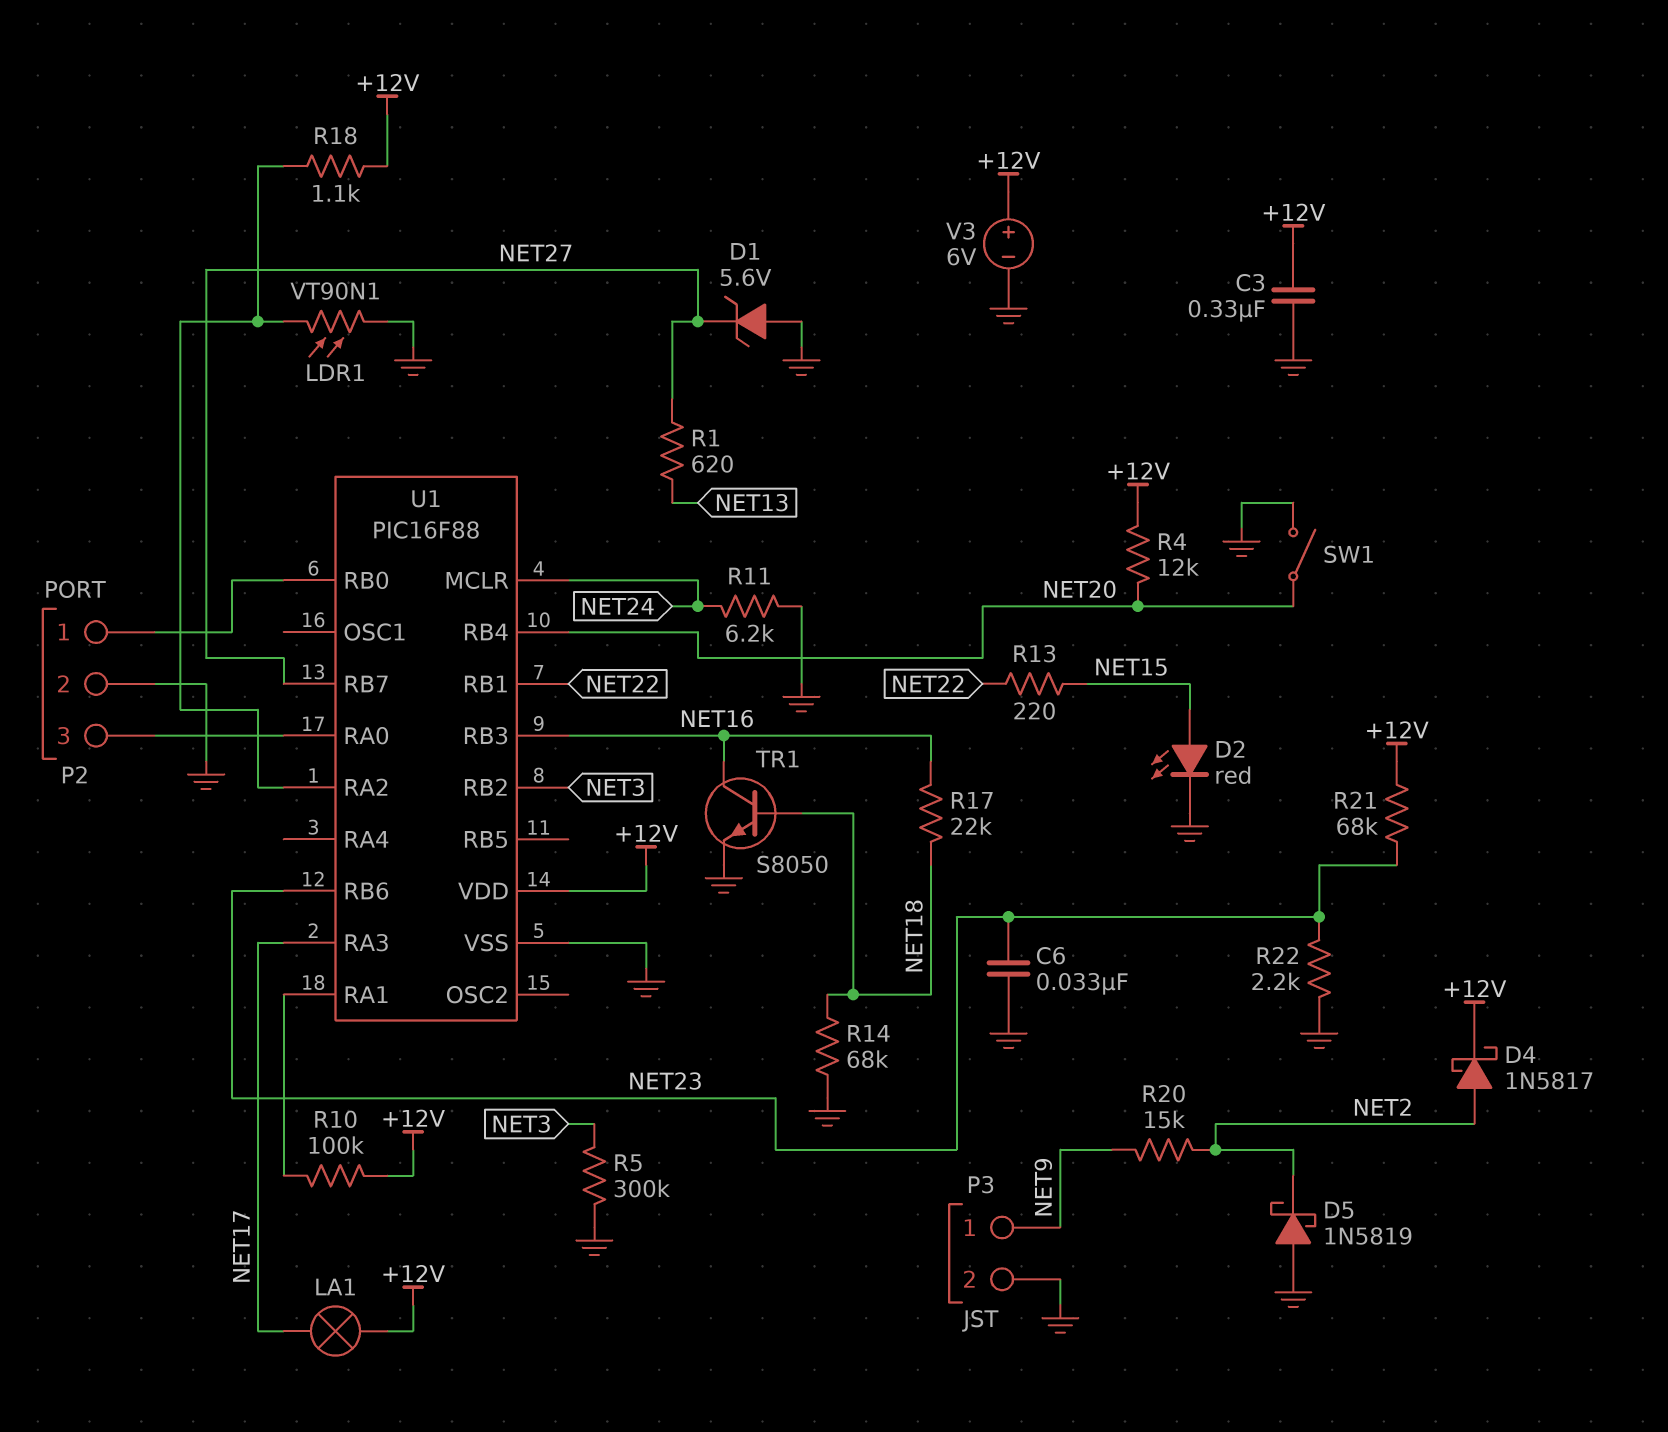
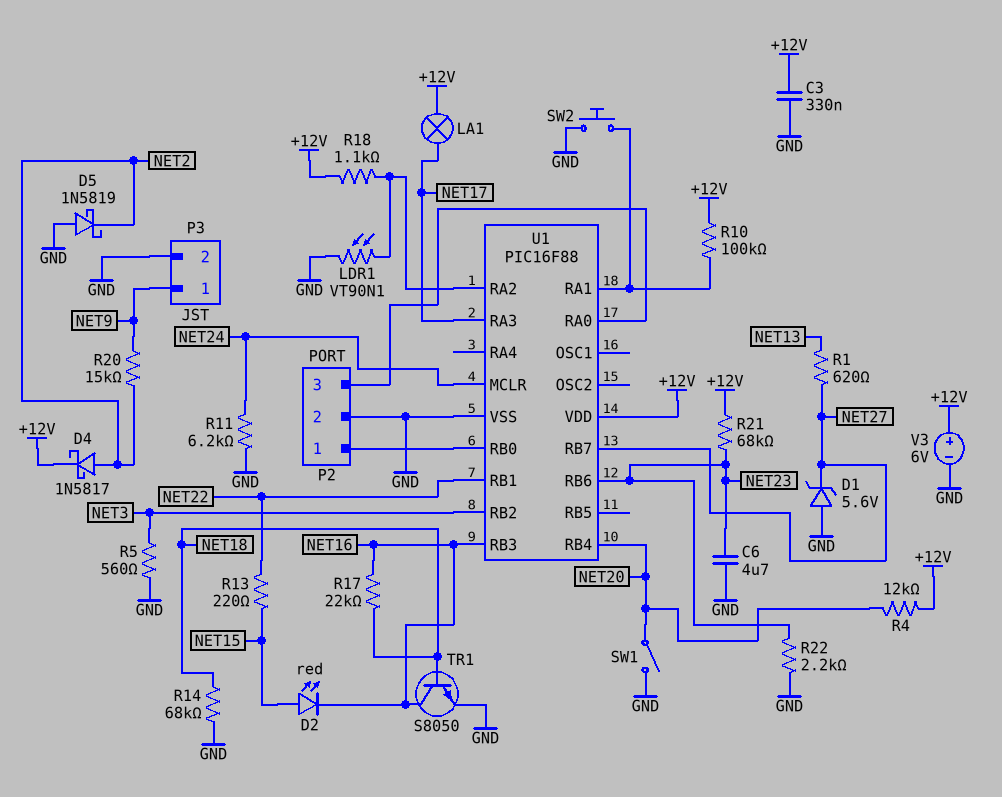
C6: 33nF (GND, NET23) -> 4.7uF (GND, NET23)
D2: LED red (A NET15, K GND) -> LED red (A NET15, K NET16)
R5: 300k (GND, NET3) -> 560 (GND, NET3)
SW2: none -> button (GND, U1/RA1)

